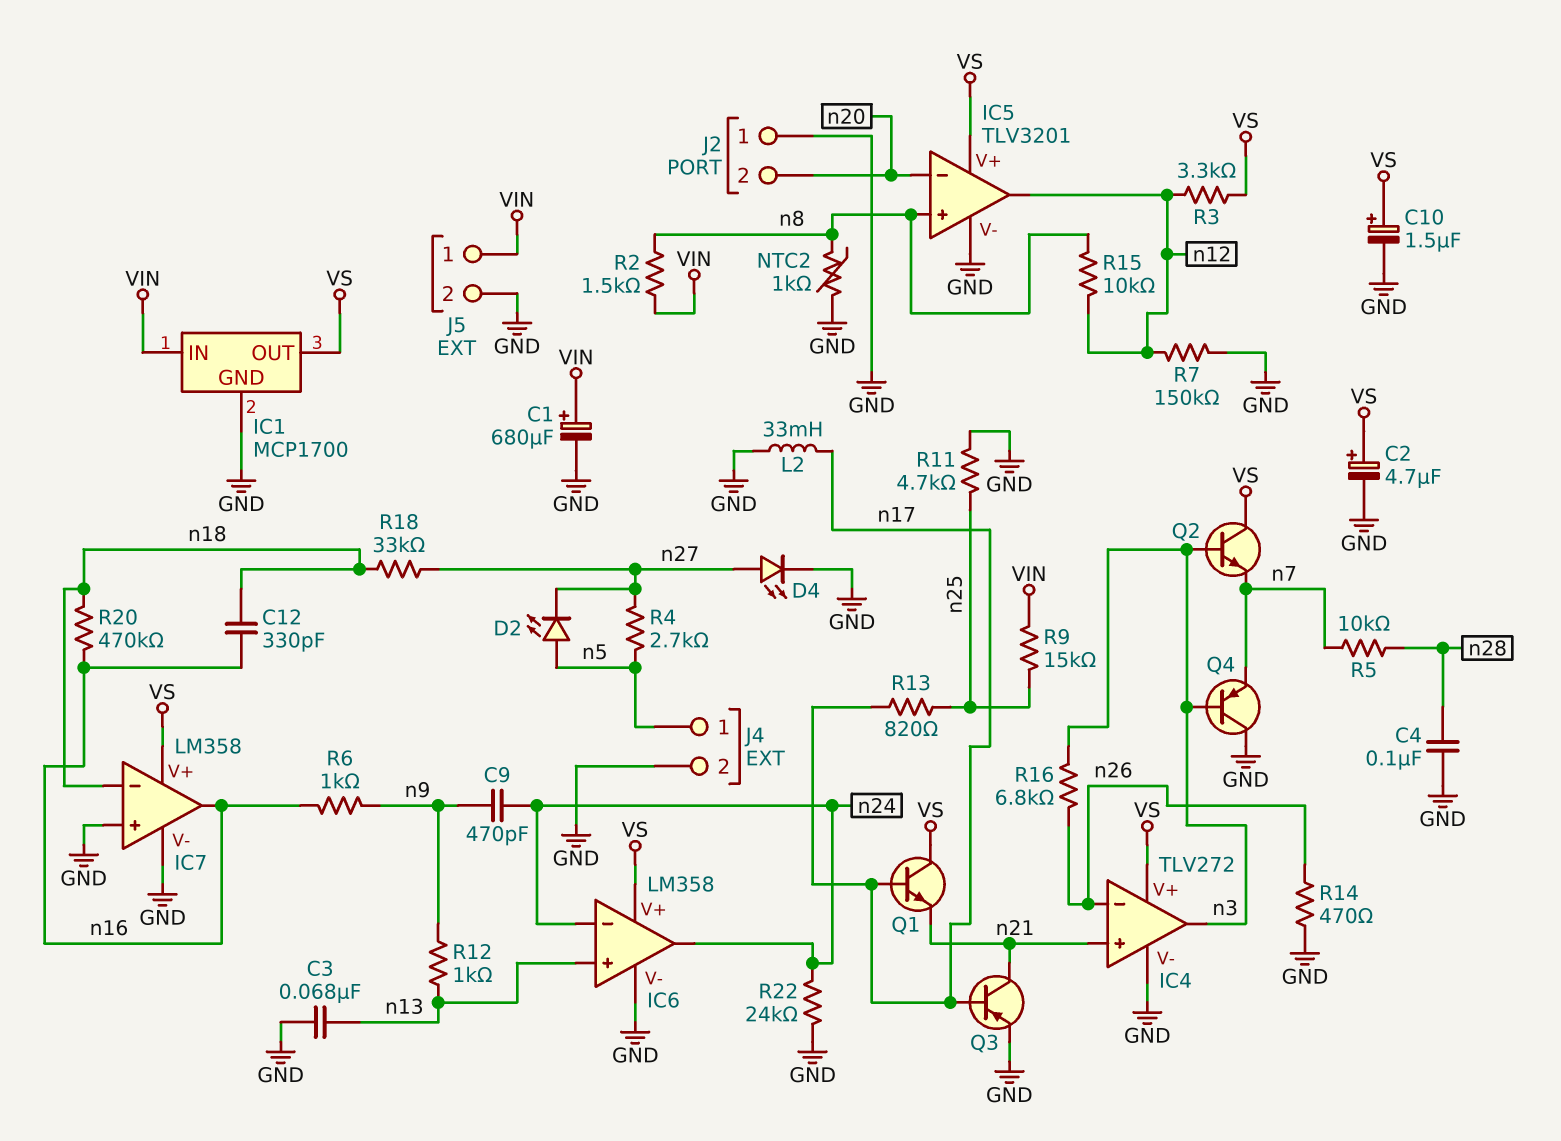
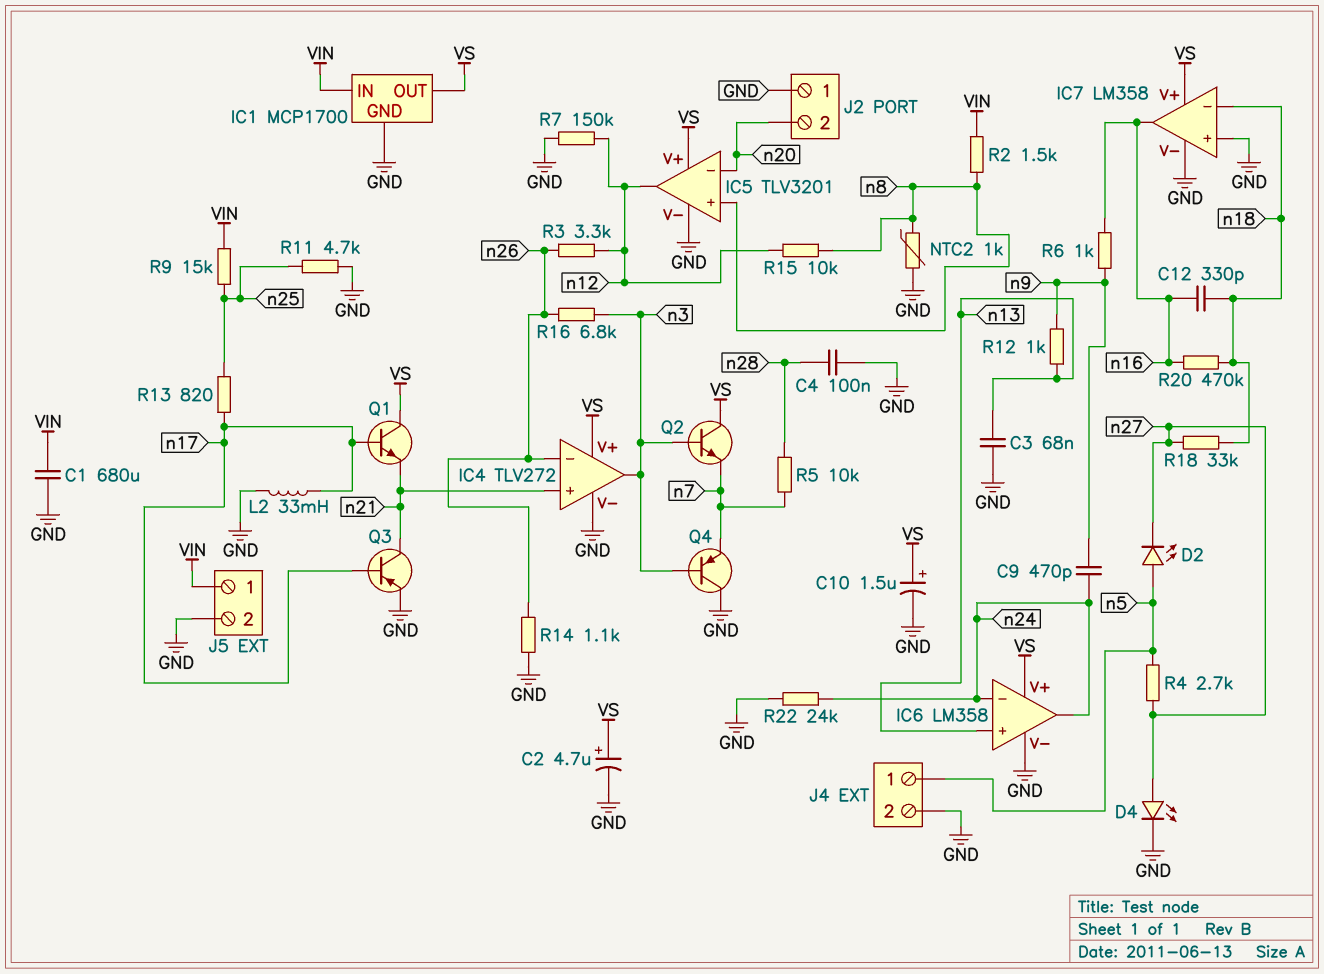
C1: 680uF (plus VIN, minus GND) -> 680uF (GND, VIN)
R3: 3.3k (VS, n12) -> 3.3k (n12, n26)
R14: 470 (GND, n26) -> 1.1k (GND, n26)

